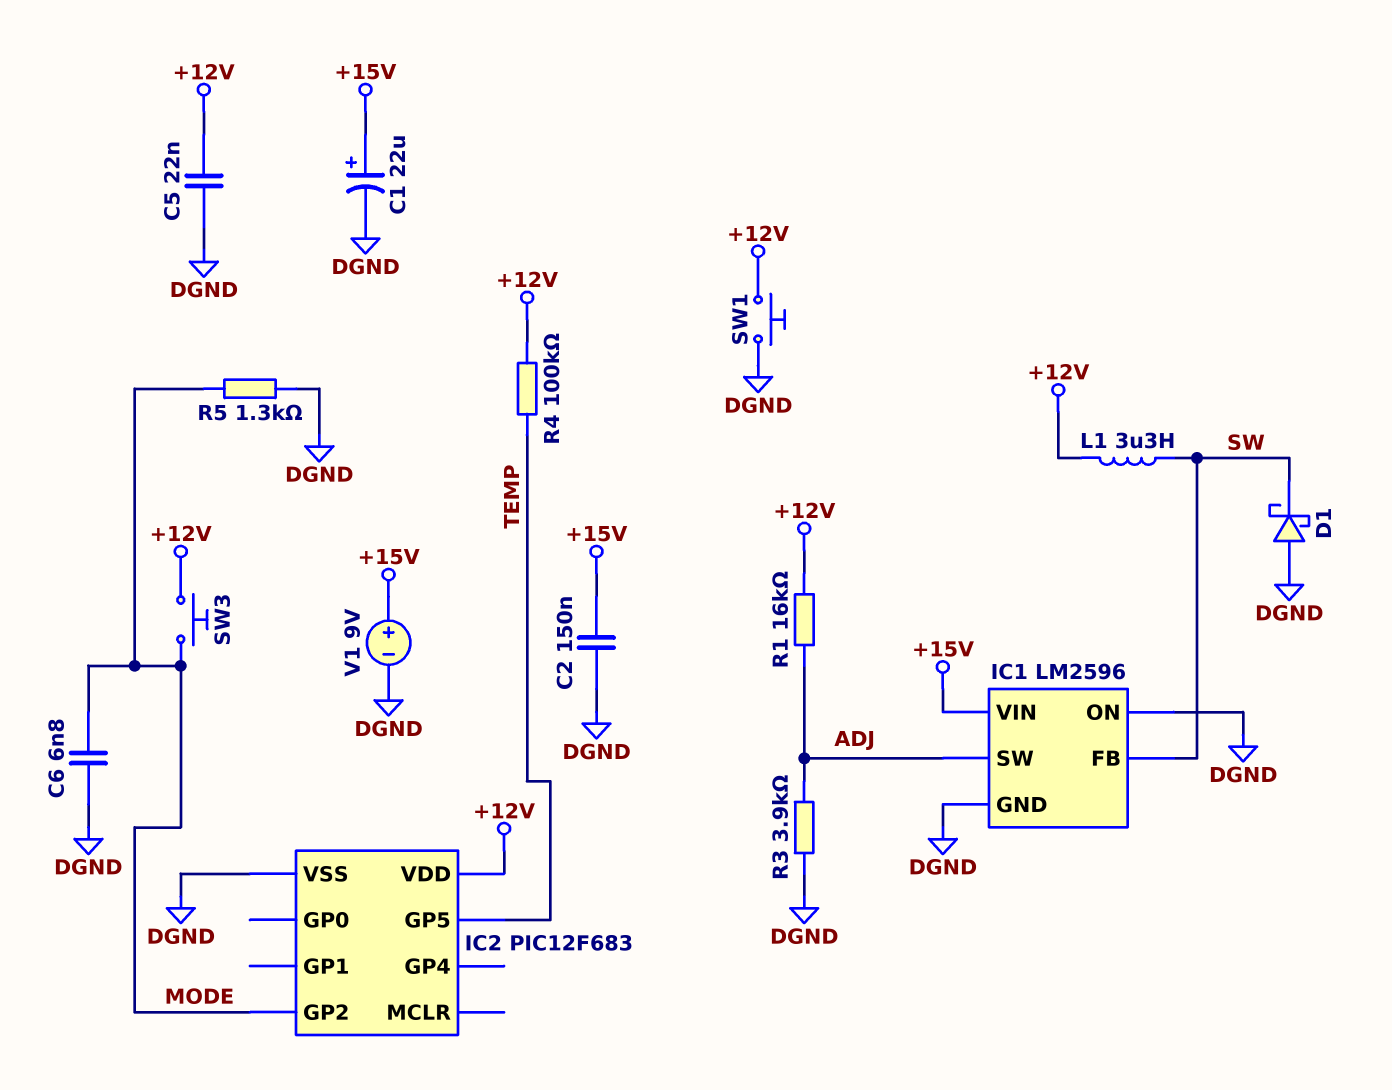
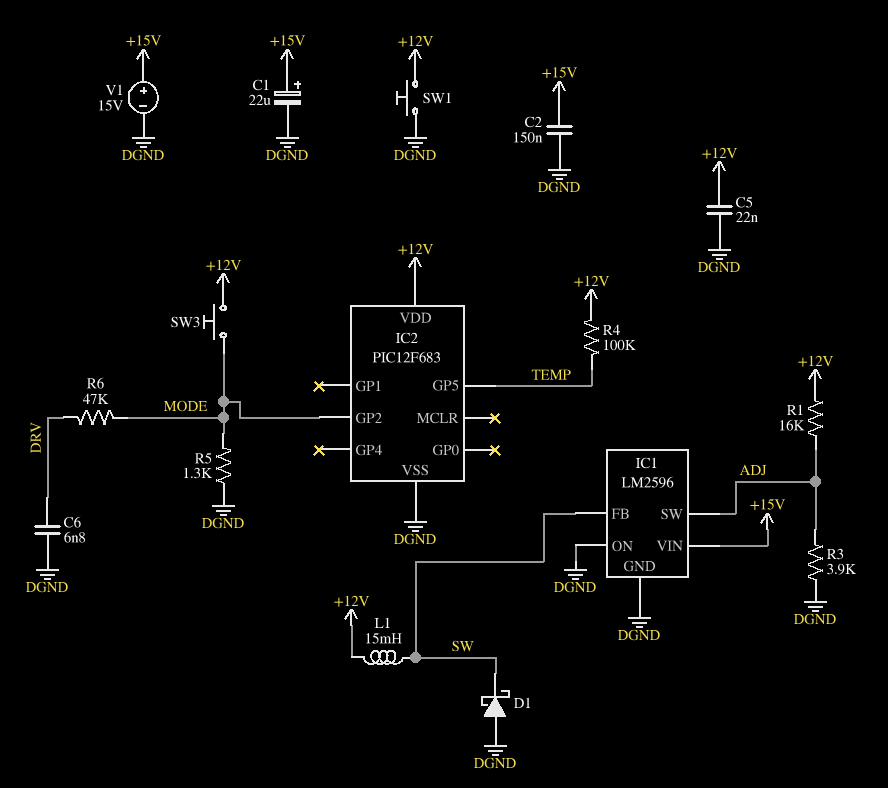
C6: 6.8nF (DGND, MODE) -> 6.8nF (DGND, DRV)
L1: 3.3uH (+12V, SW) -> 15mH (+12V, SW)
R6: none -> 47k (DRV, MODE)
V1: 9V (plus +15V, minus DGND) -> 15V (plus +15V, minus DGND)

